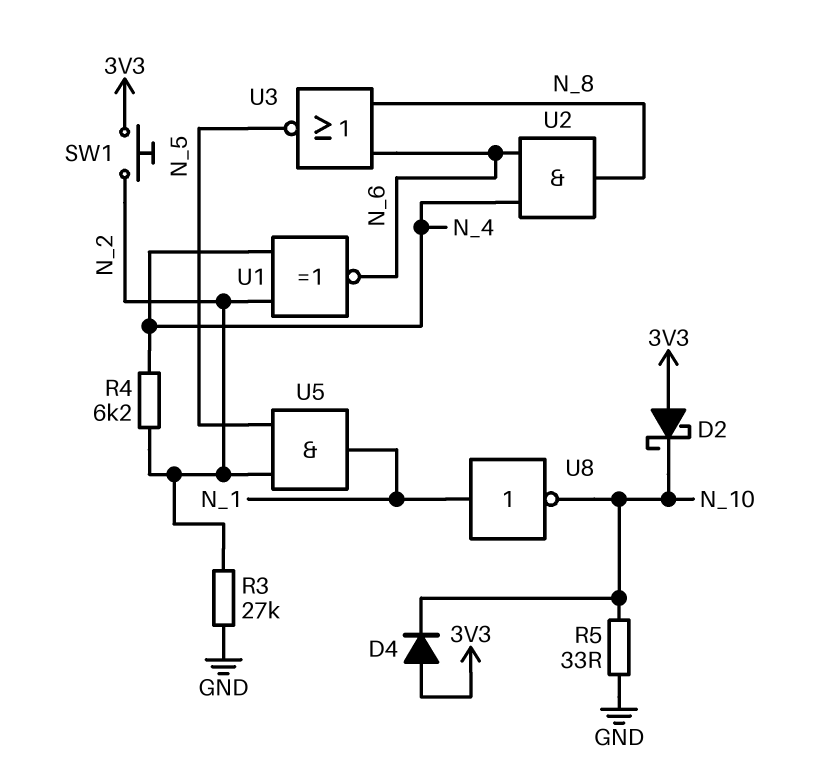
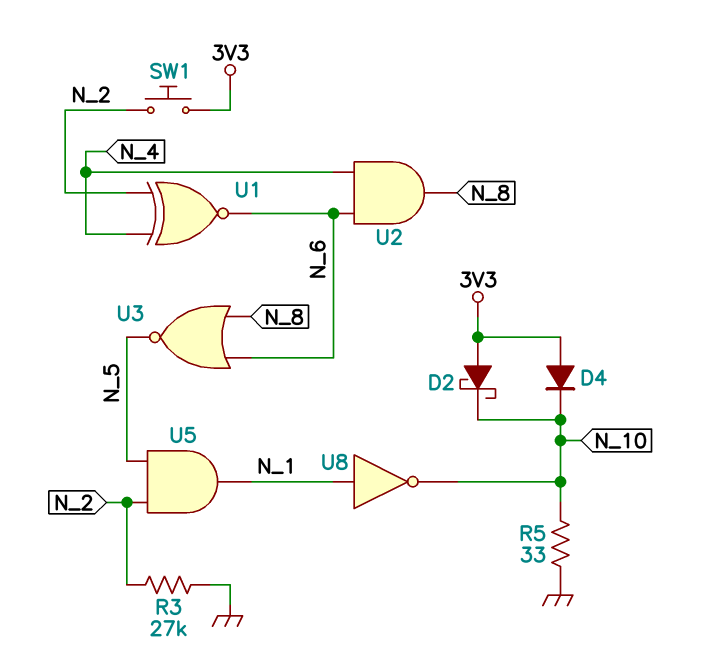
R4: 6.2k (N_2, N_4) -> none

